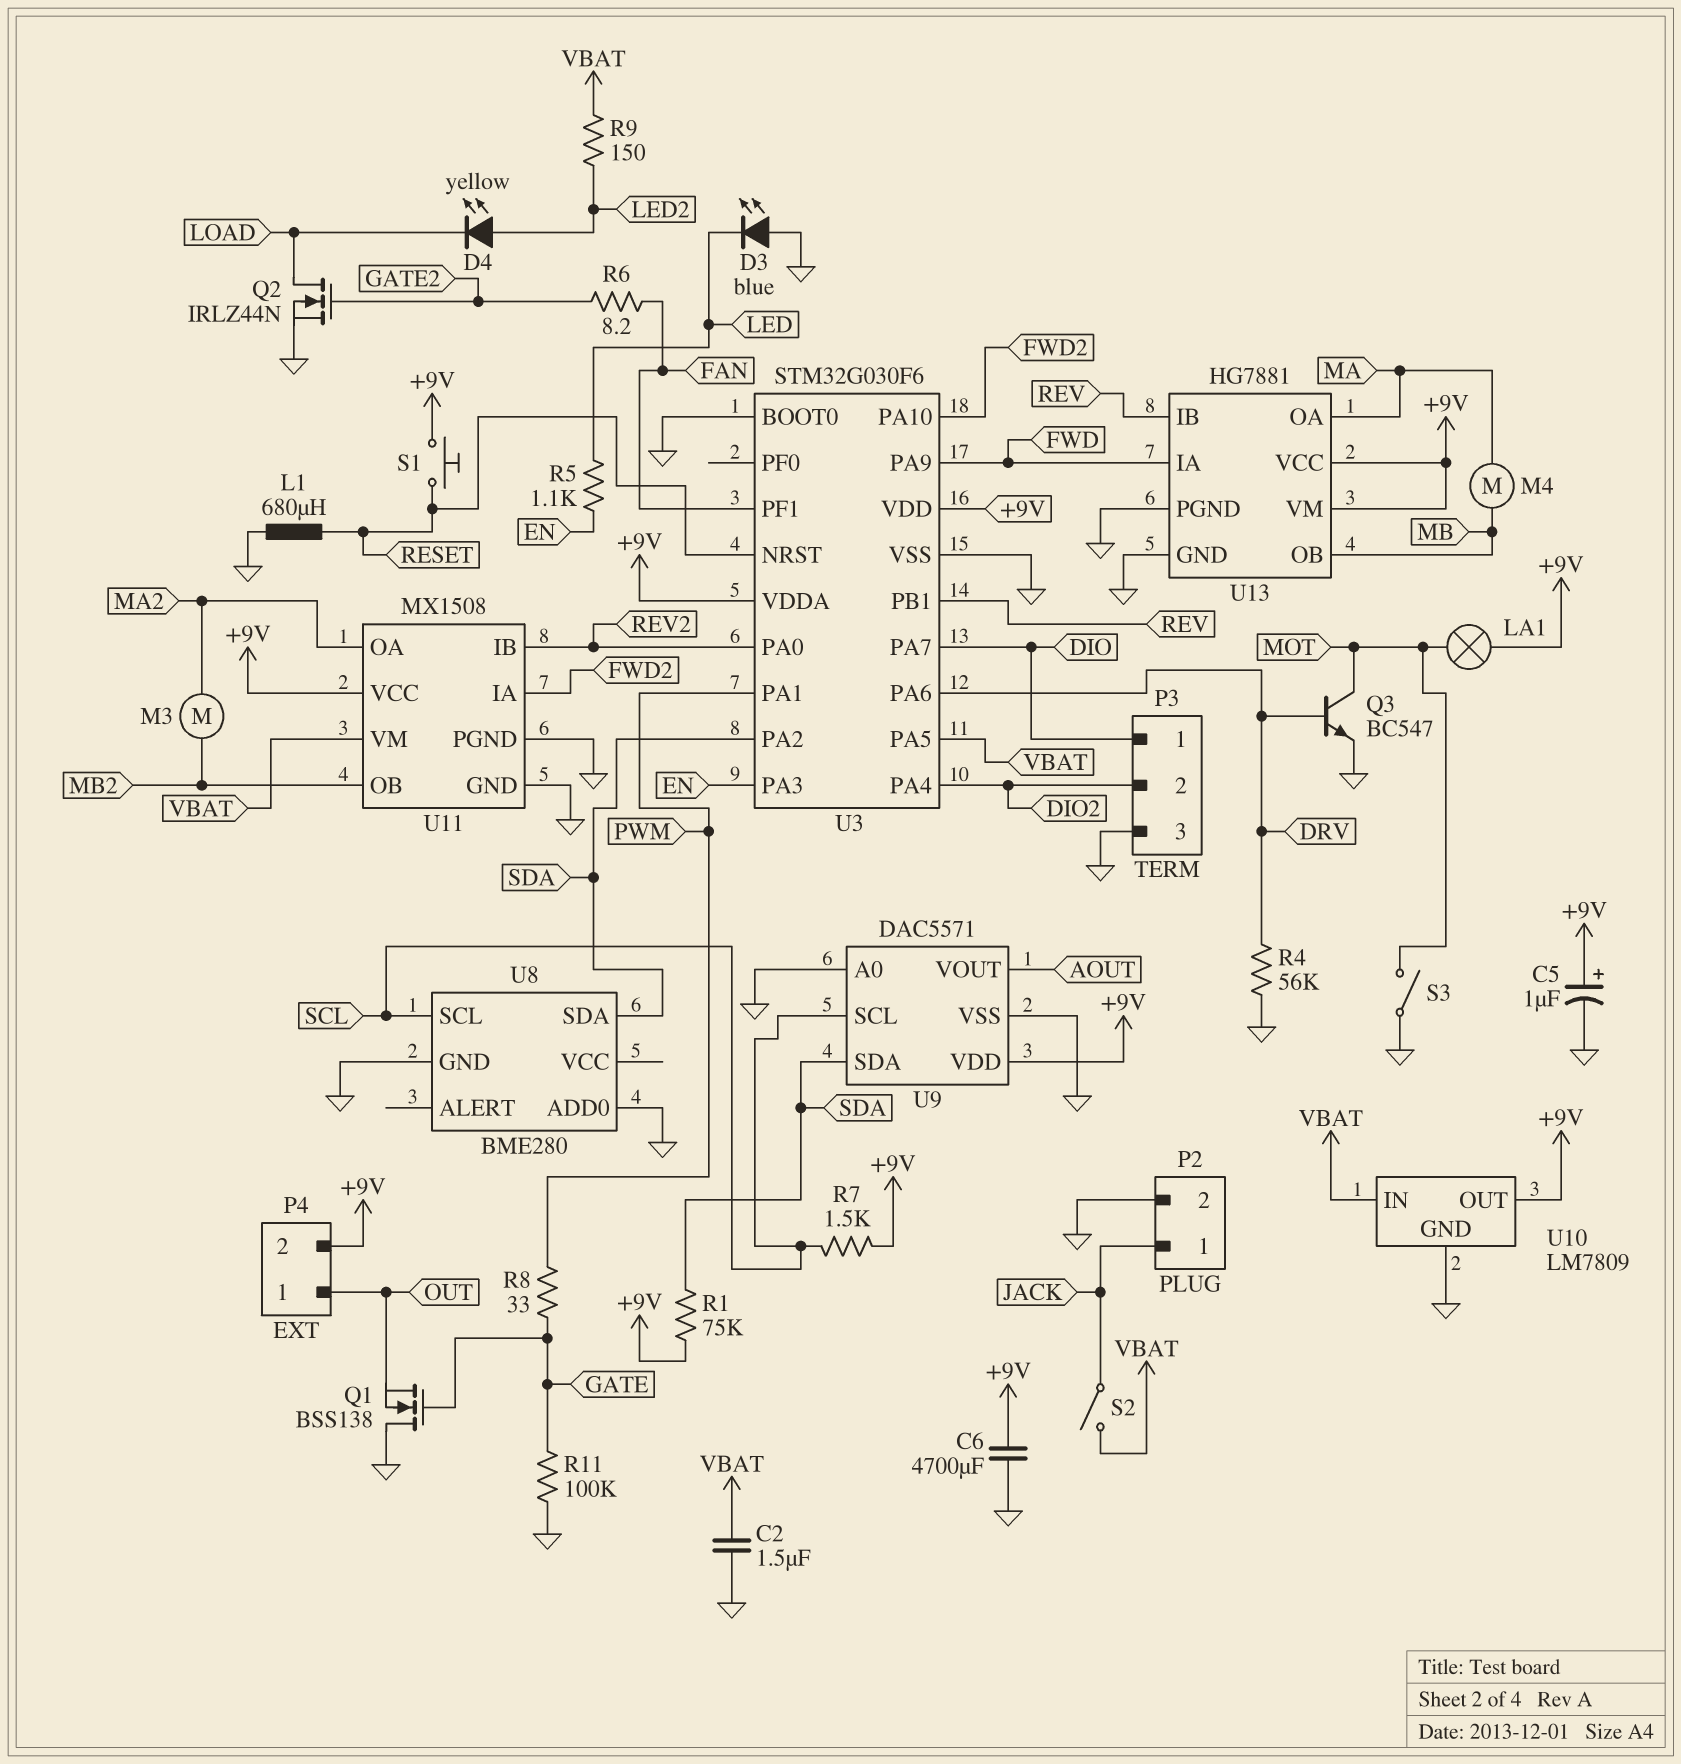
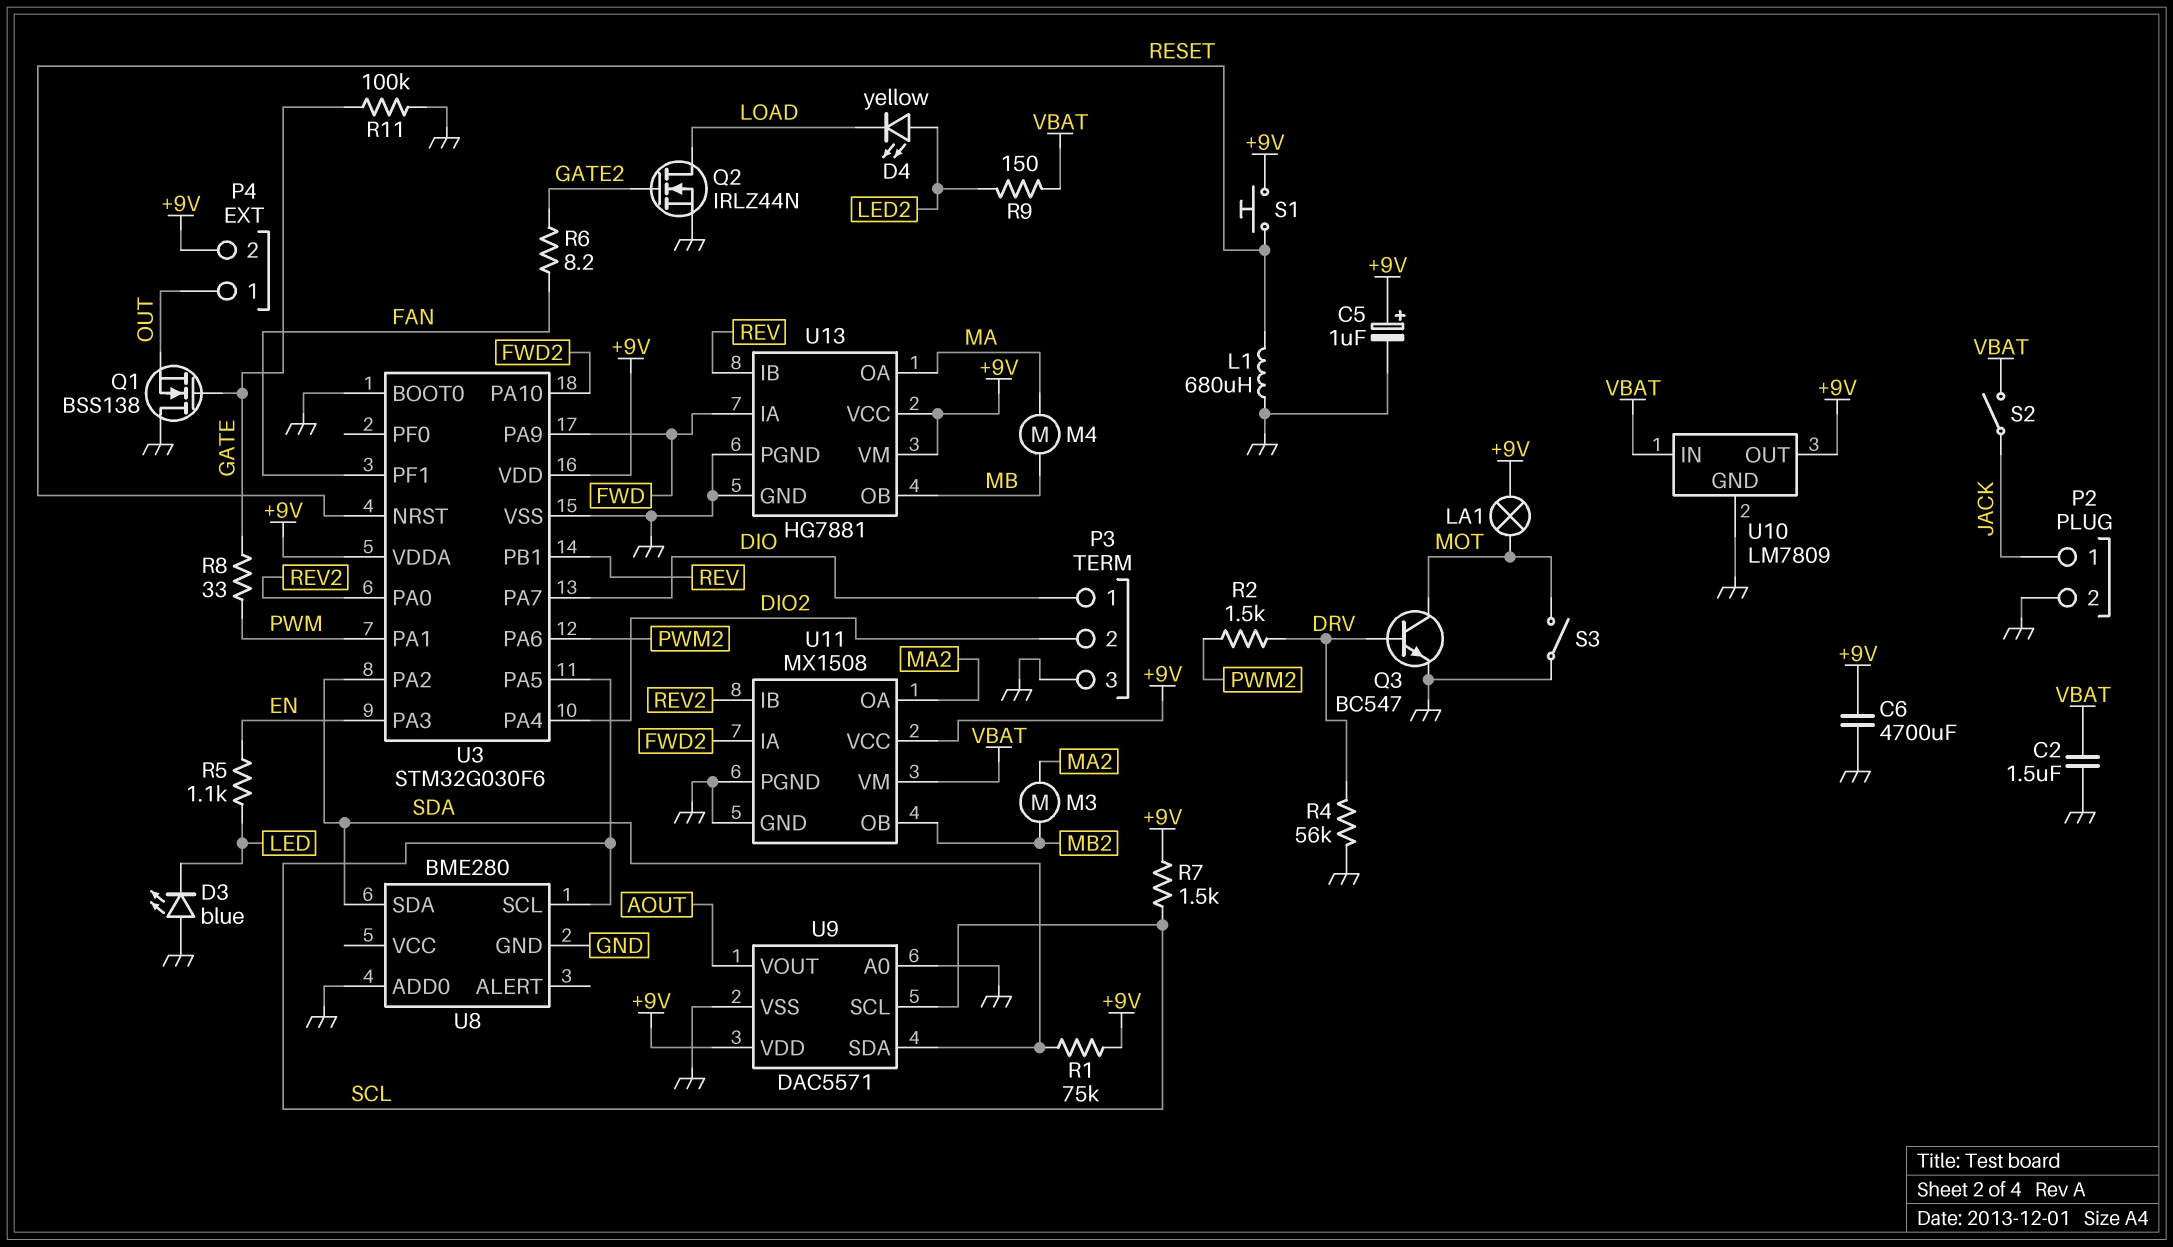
R2: none -> 1.5k (DRV, PWM2)
U3 pin PA5: VBAT -> SCL
U3 pin PA6: DRV -> PWM2

